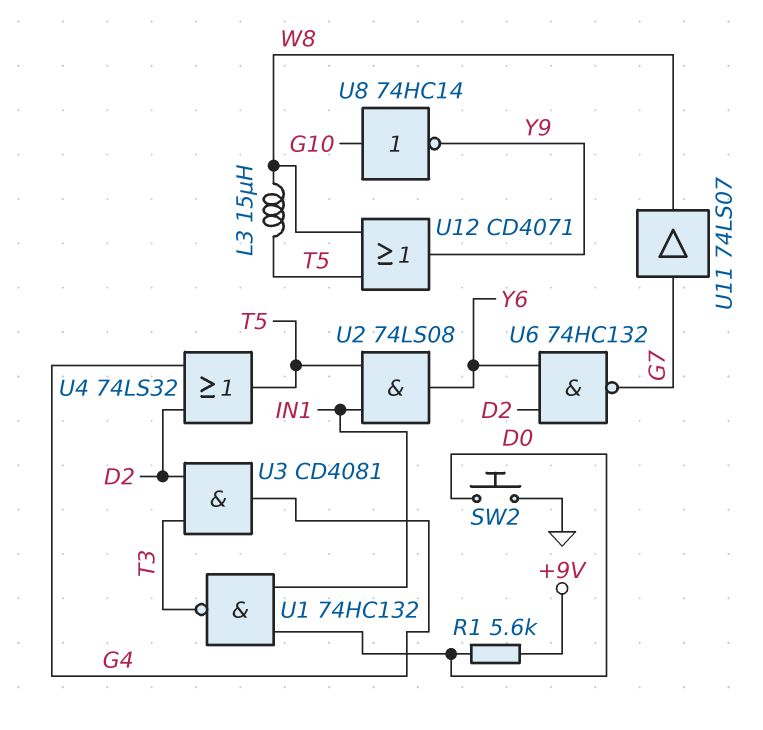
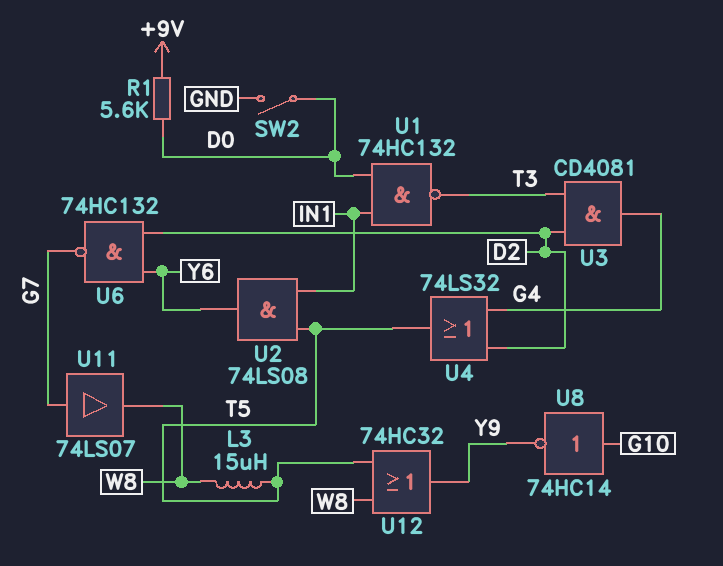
SW2: button (D0, GND) -> switch (D0, GND)
U12: OR CD4071 (in T5, in W8, out Y9) -> OR 74HC32 (in T5, in W8, out Y9)

